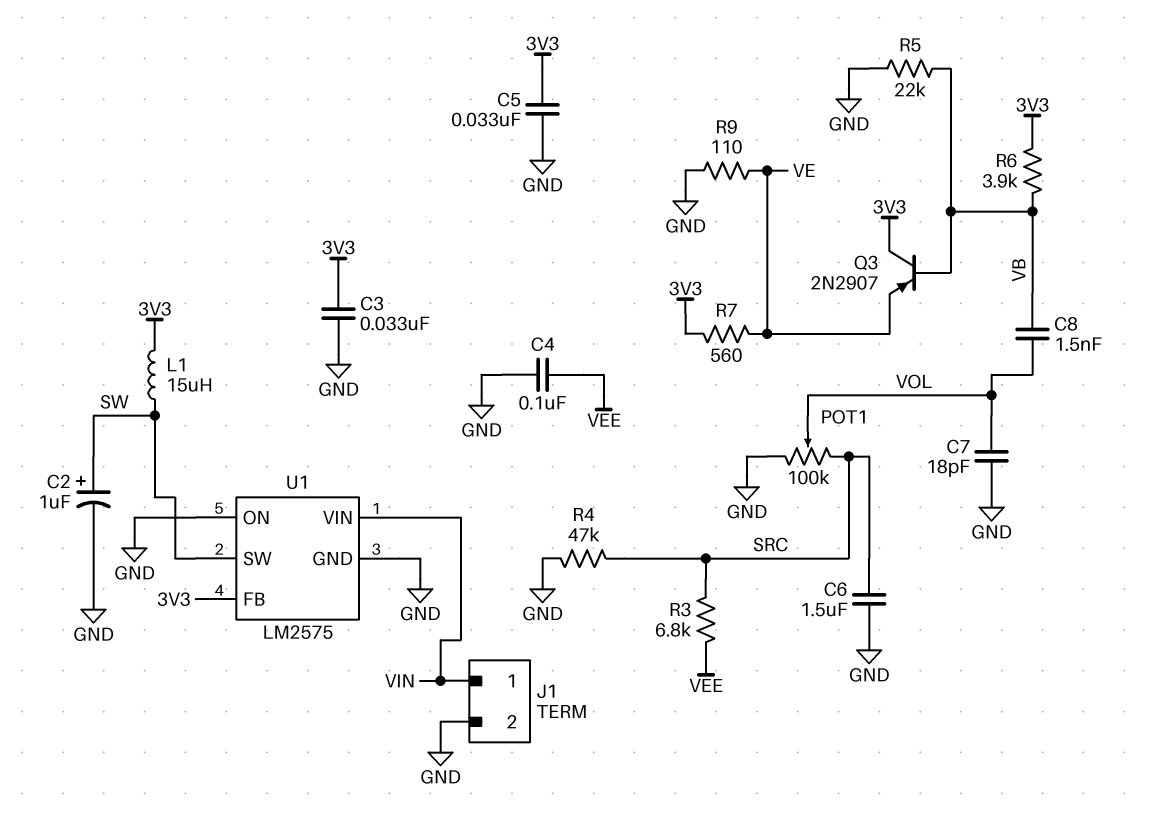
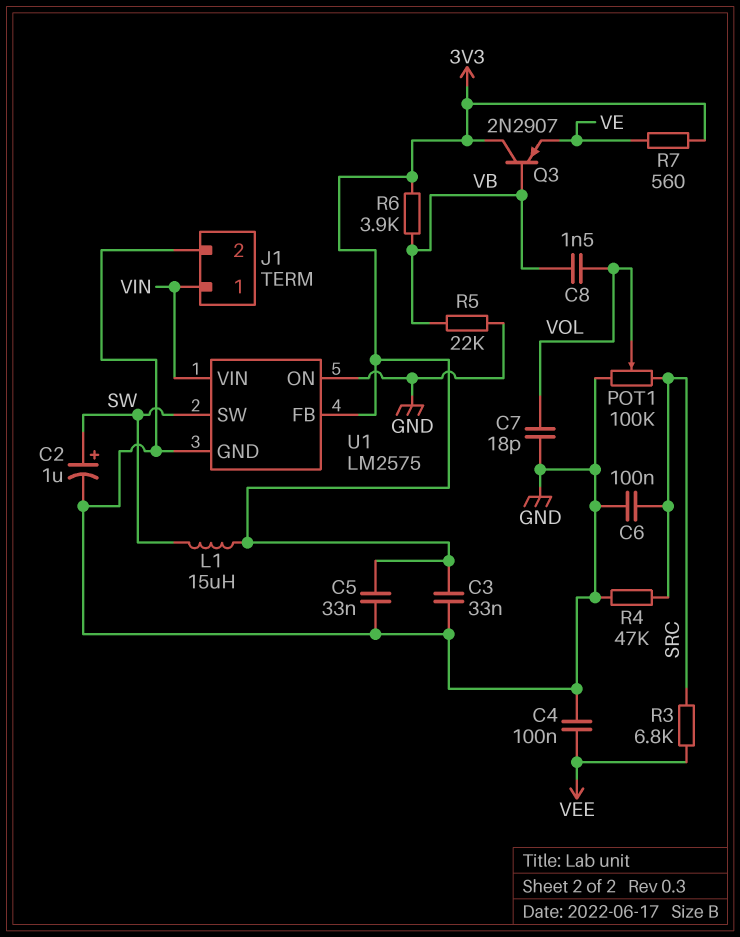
C6: 1.5uF (GND, SRC) -> 100nF (GND, SRC)
R9: 110 (GND, VE) -> none

